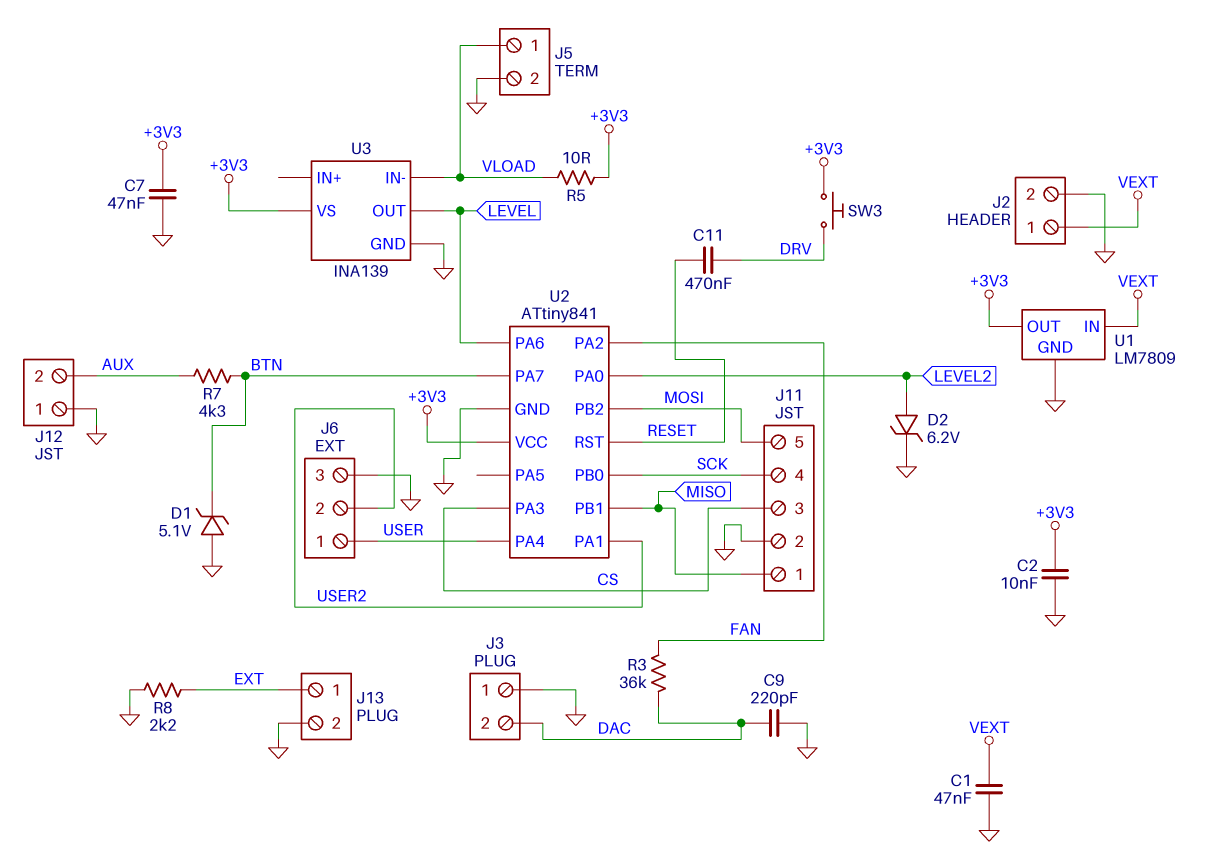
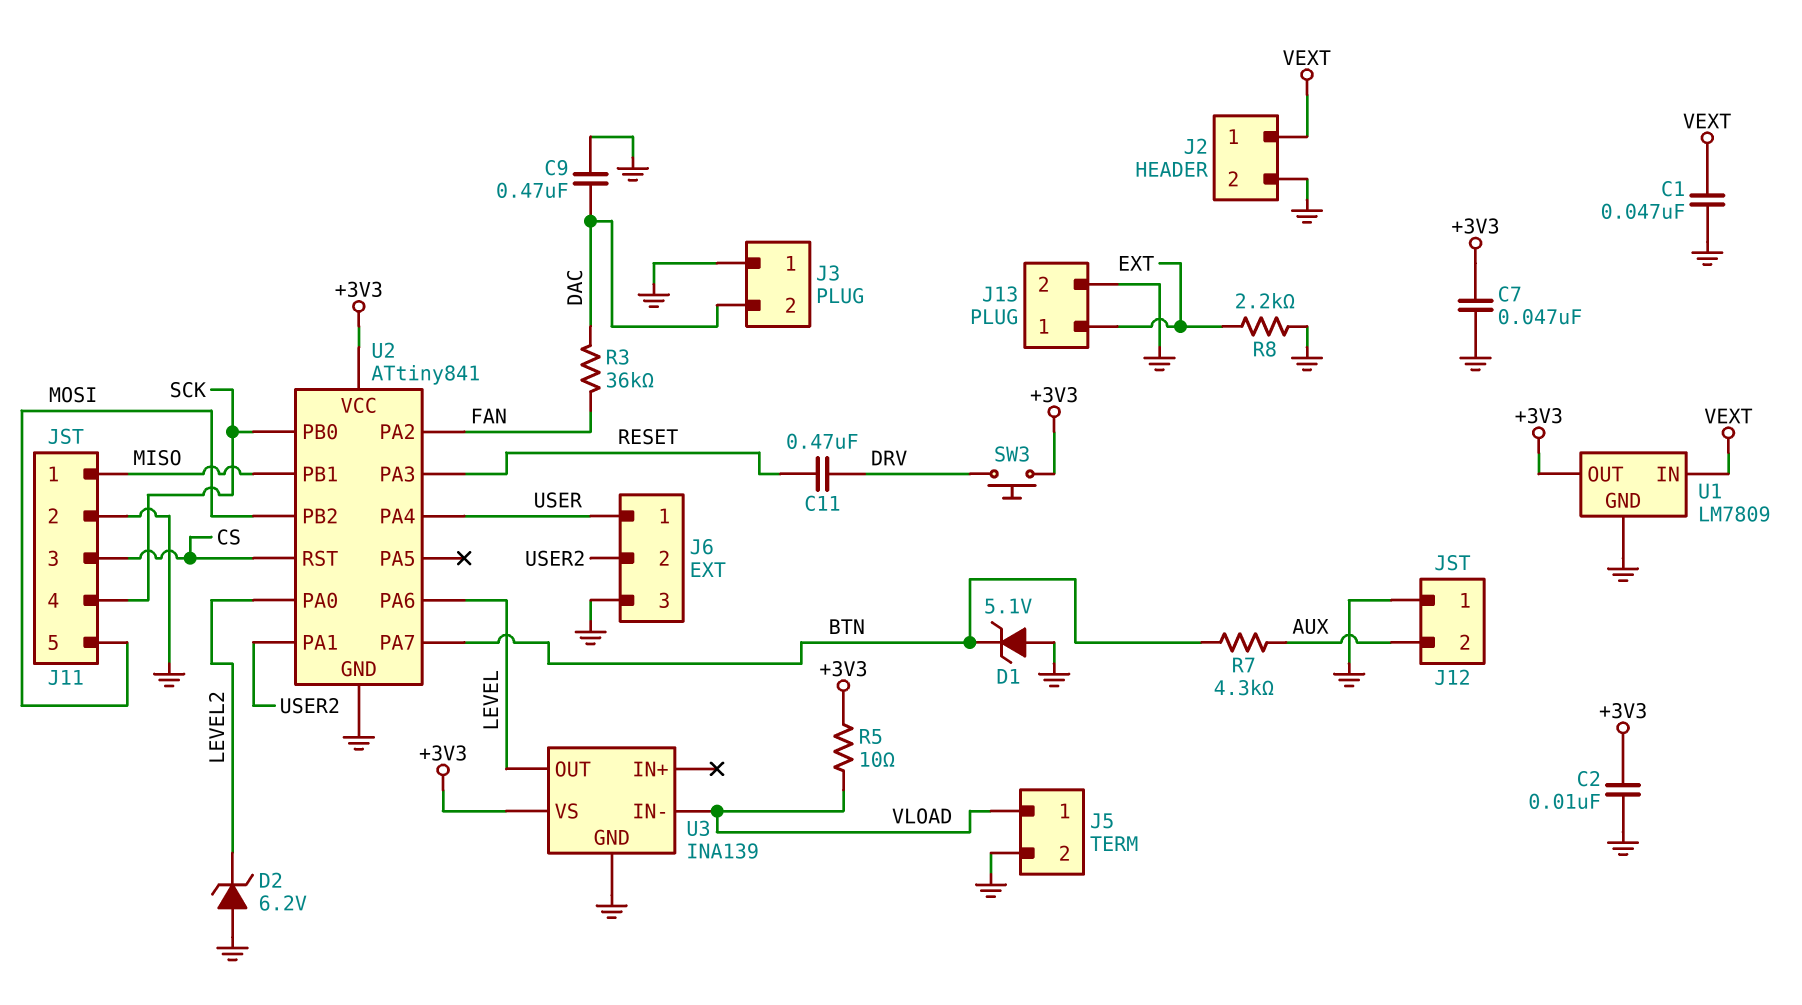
C9: 220pF (DAC, GND) -> 470nF (DAC, GND)
D2: zener 6.2V (A LEVEL2, K GND) -> zener 6.2V (A GND, K LEVEL2)
U2 pin PA3: CS -> RESET
U2 pin RST: RESET -> CS

